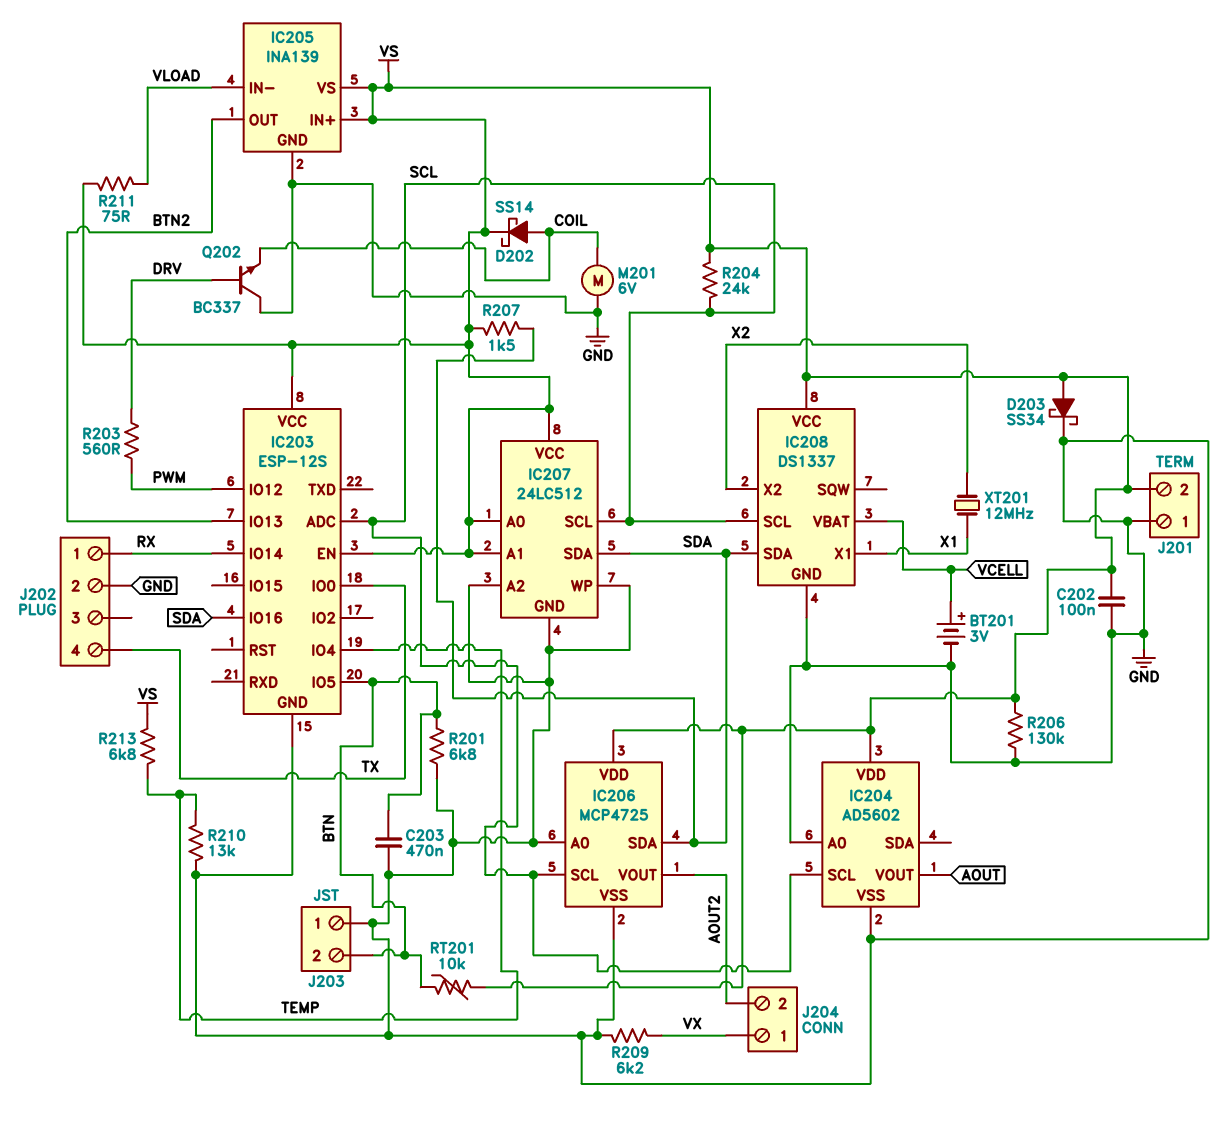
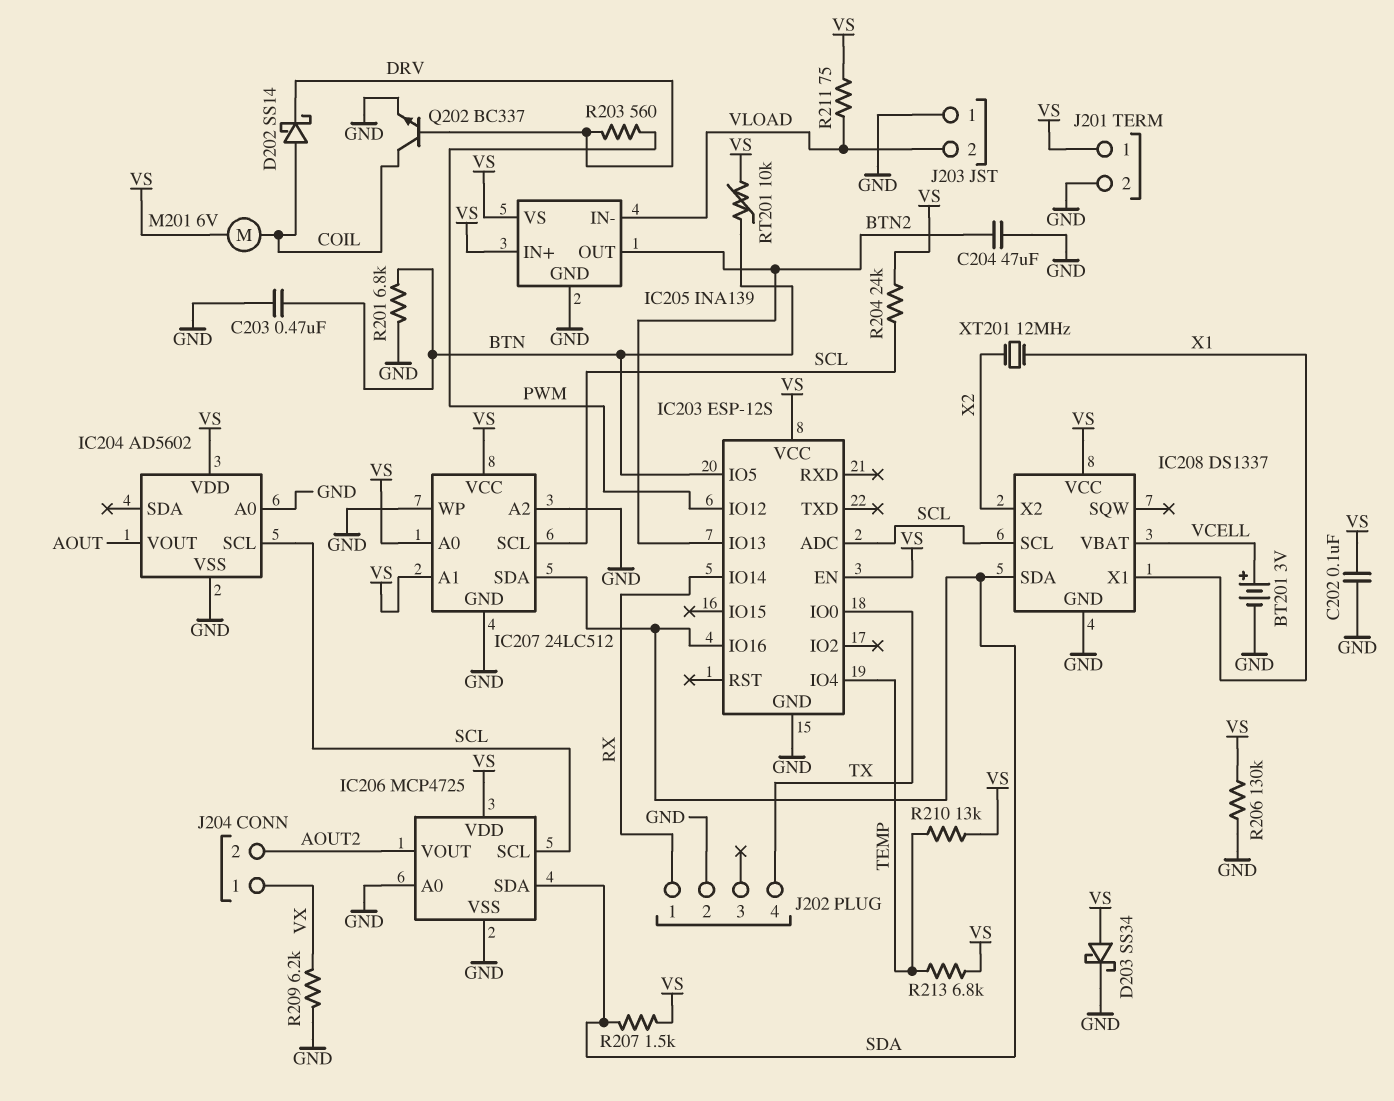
C204: none -> 47uF (BTN2, GND)
D202: schottky SS14 (A COIL, K VS) -> schottky SS14 (A COIL, K DRV)
J201 pin 1: GND -> VS
J201 pin 2: VS -> GND
J203 pin 2: BTN -> VLOAD
M201: motor 6V (COIL, GND) -> motor 6V (COIL, VS)
Q202: NPN BC337 (B DRV, C GND, E COIL) -> NPN BC337 (B DRV, C COIL, E GND)
R210: 13k (GND, TEMP) -> 13k (TEMP, VS)

